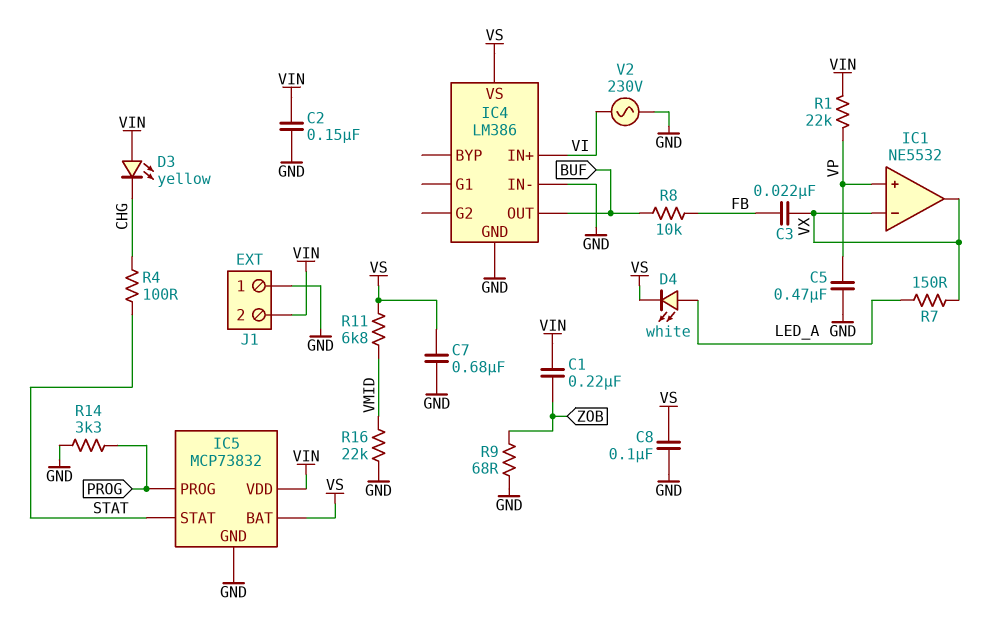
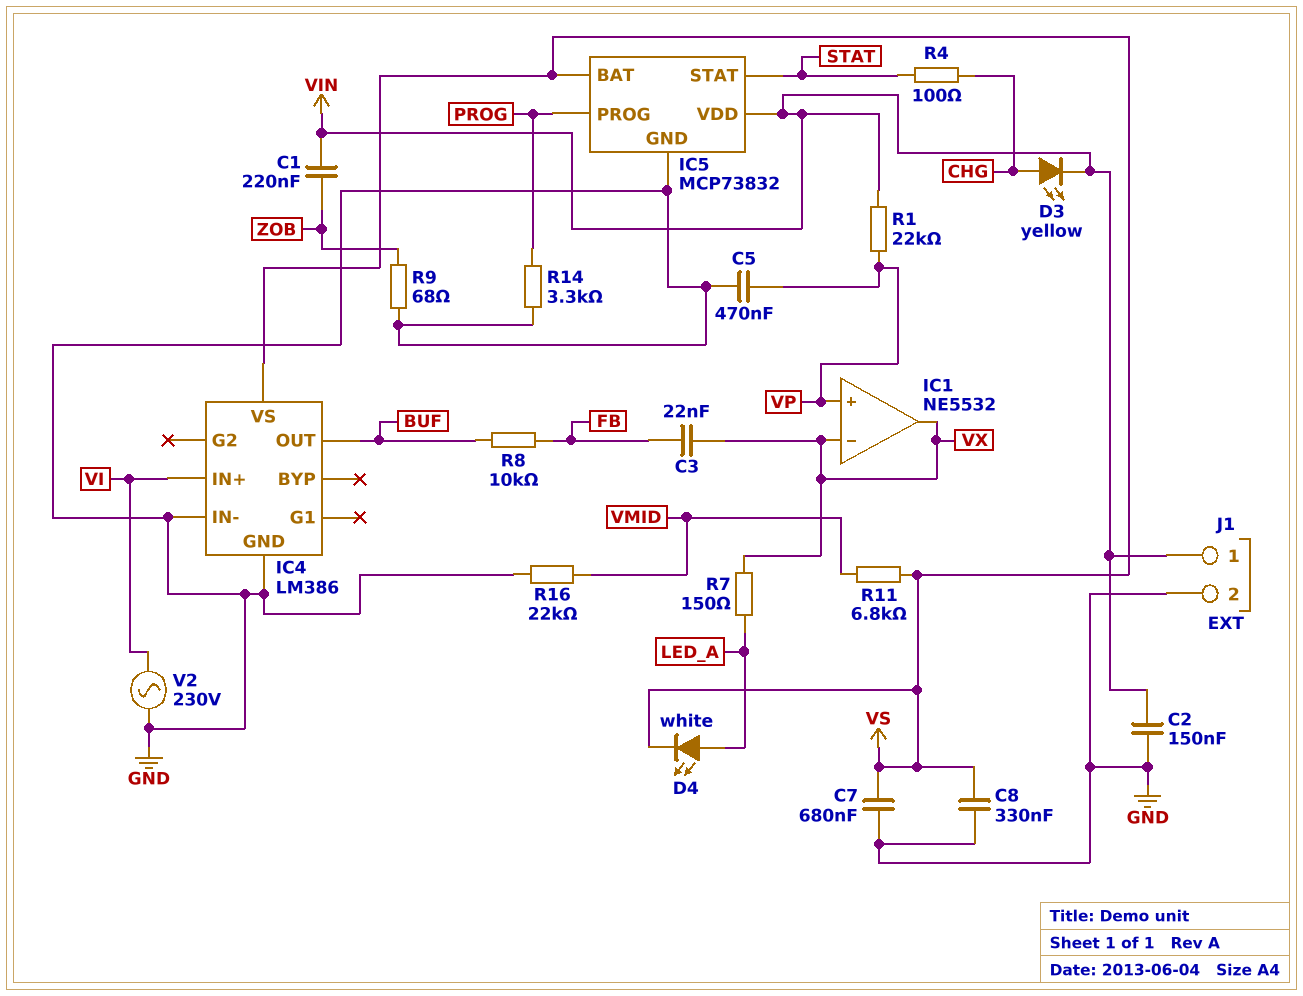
C8: 100nF (GND, VS) -> 330nF (GND, VS)
D3: LED yellow (A VIN, K CHG) -> LED yellow (A CHG, K VIN)
J1 pin 1: GND -> VIN
J1 pin 2: VIN -> GND

